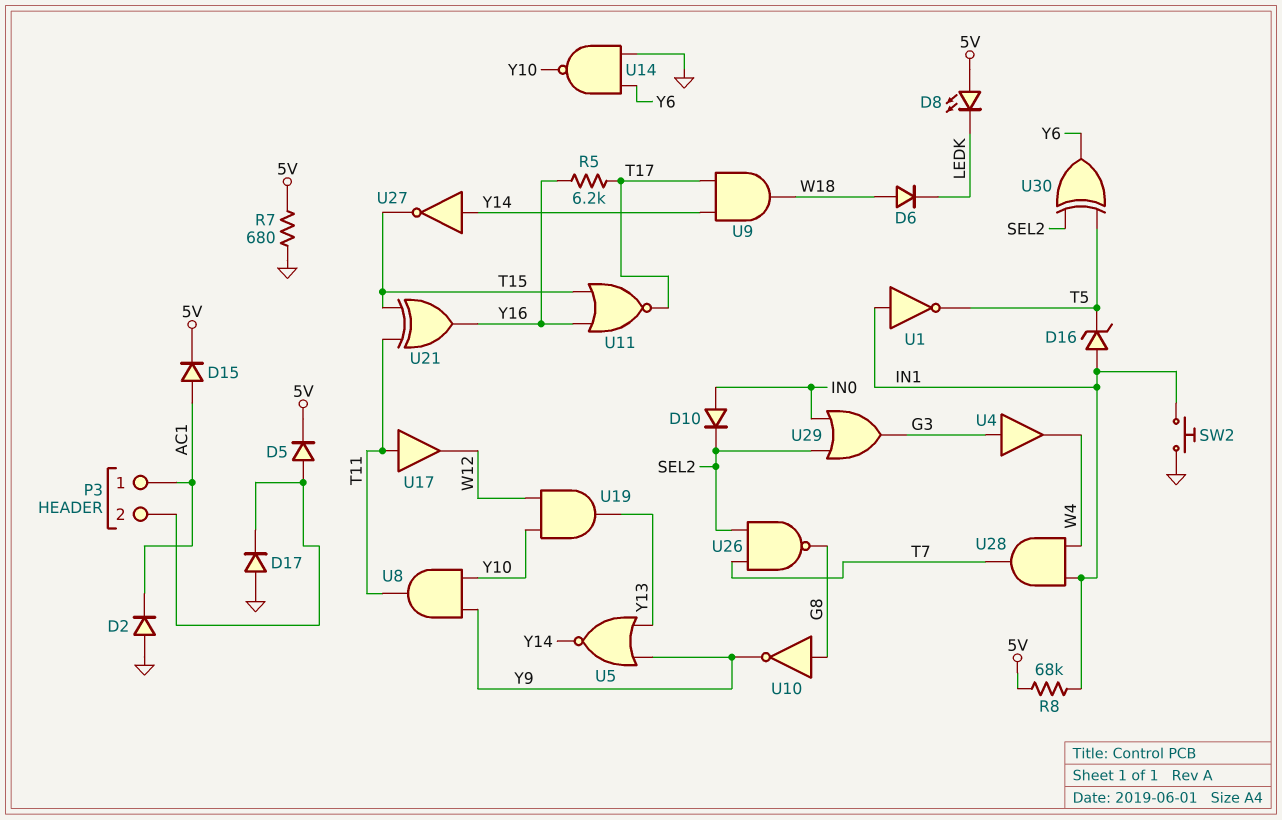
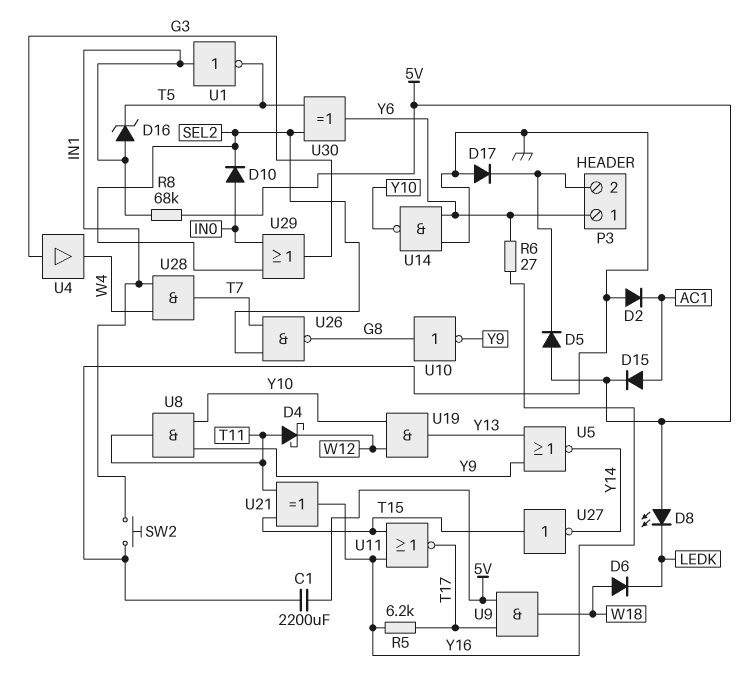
C1: none -> 2200uF (5V, GND)
D4: none -> schottky (A T11, K W12)
D5: diode (A P3/2, K 5V) -> diode (A 5V, K P3/2)
P3 pin 1: AC1 -> Y6
R6: none -> 27 (Y6, Y16)
R7: 680 (5V, GND) -> none
U9: AND (in T17, in Y14, out W18) -> AND (in 5V, in T17, out W18)
U17: buffer (in T11, out W12) -> none
U27: NOT (in Y14, out T15) -> NOT (in T15, out Y14)

